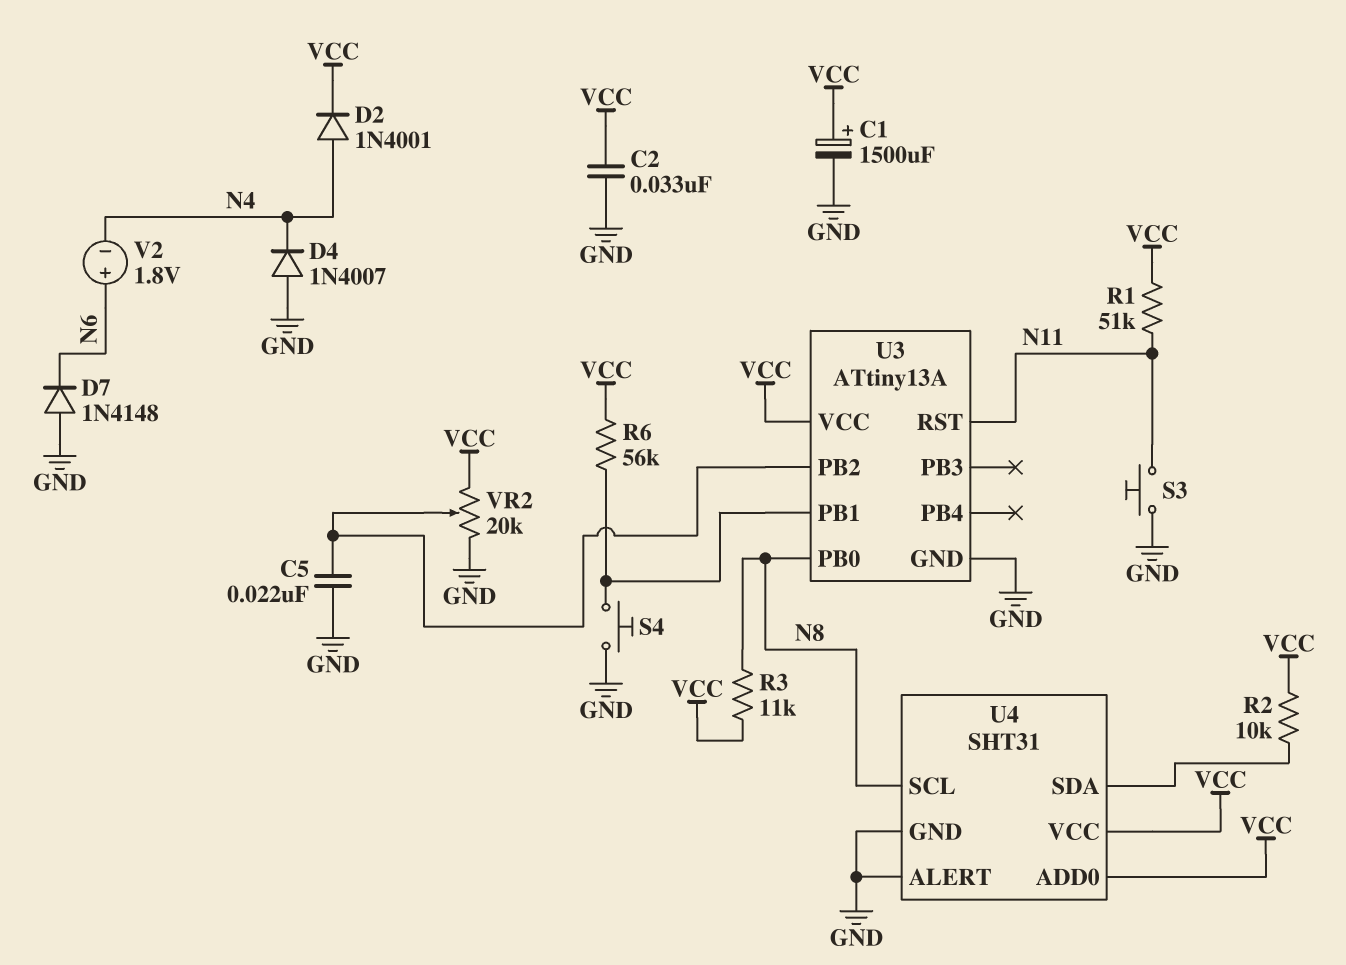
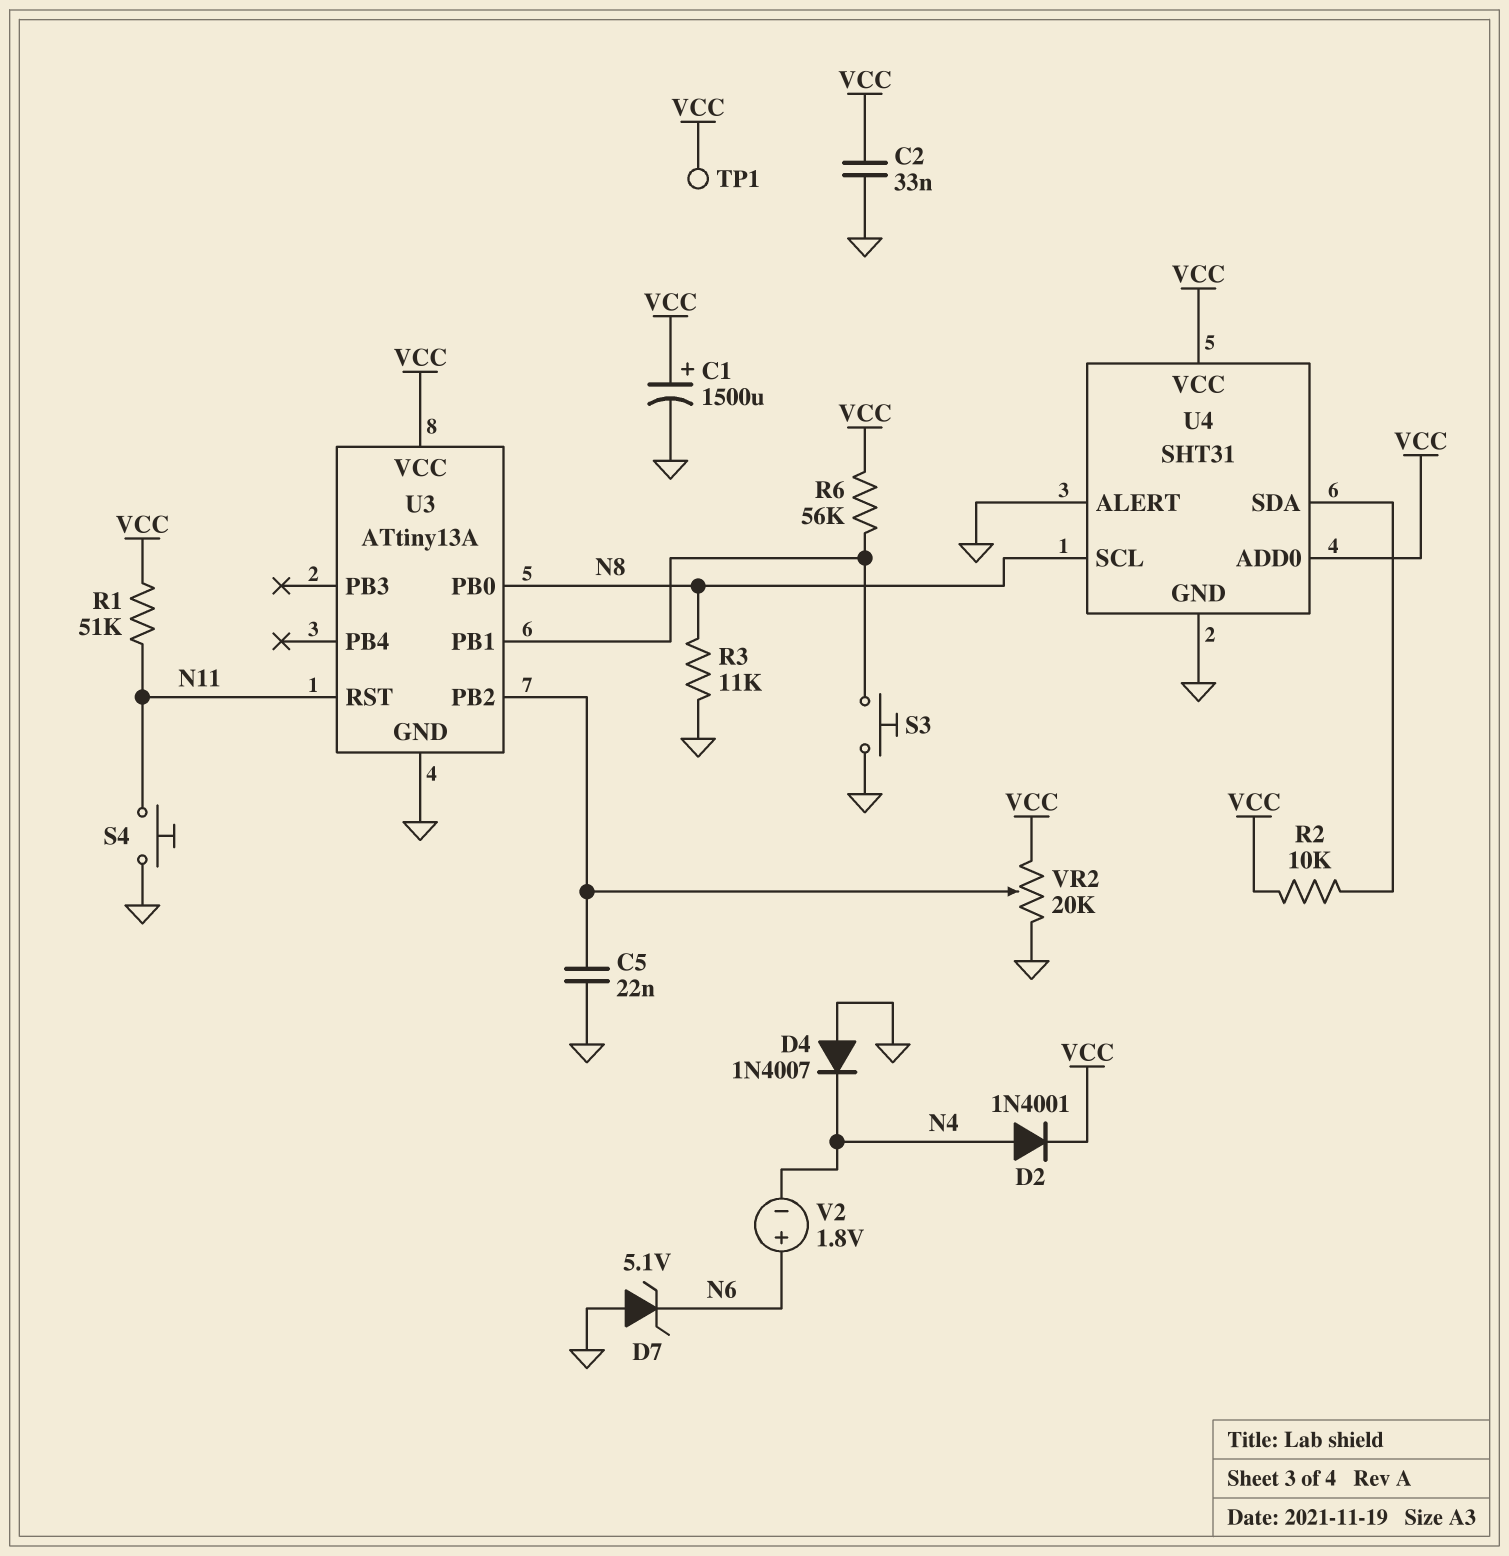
D7: diode 1N4148 (A GND, K N6) -> zener 5.1V (A GND, K N6)
R3: 11k (N8, VCC) -> 11k (GND, N8)
S3: button (GND, N11) -> button (GND, U3/PB1)
S4: button (GND, U3/PB1) -> button (GND, N11)
TP1: none -> test point (VCC)

